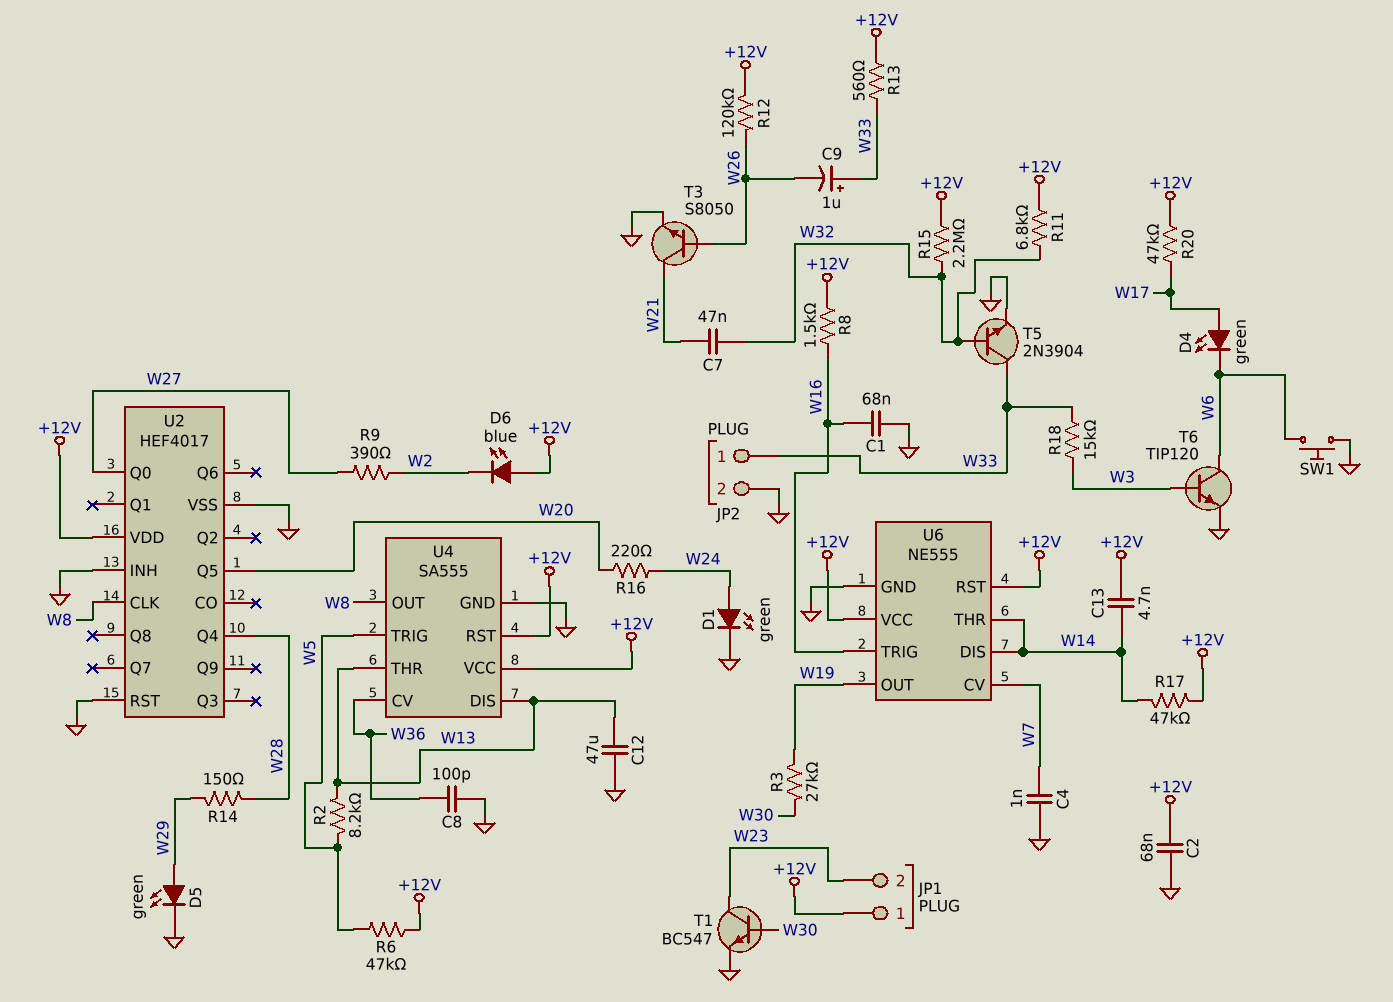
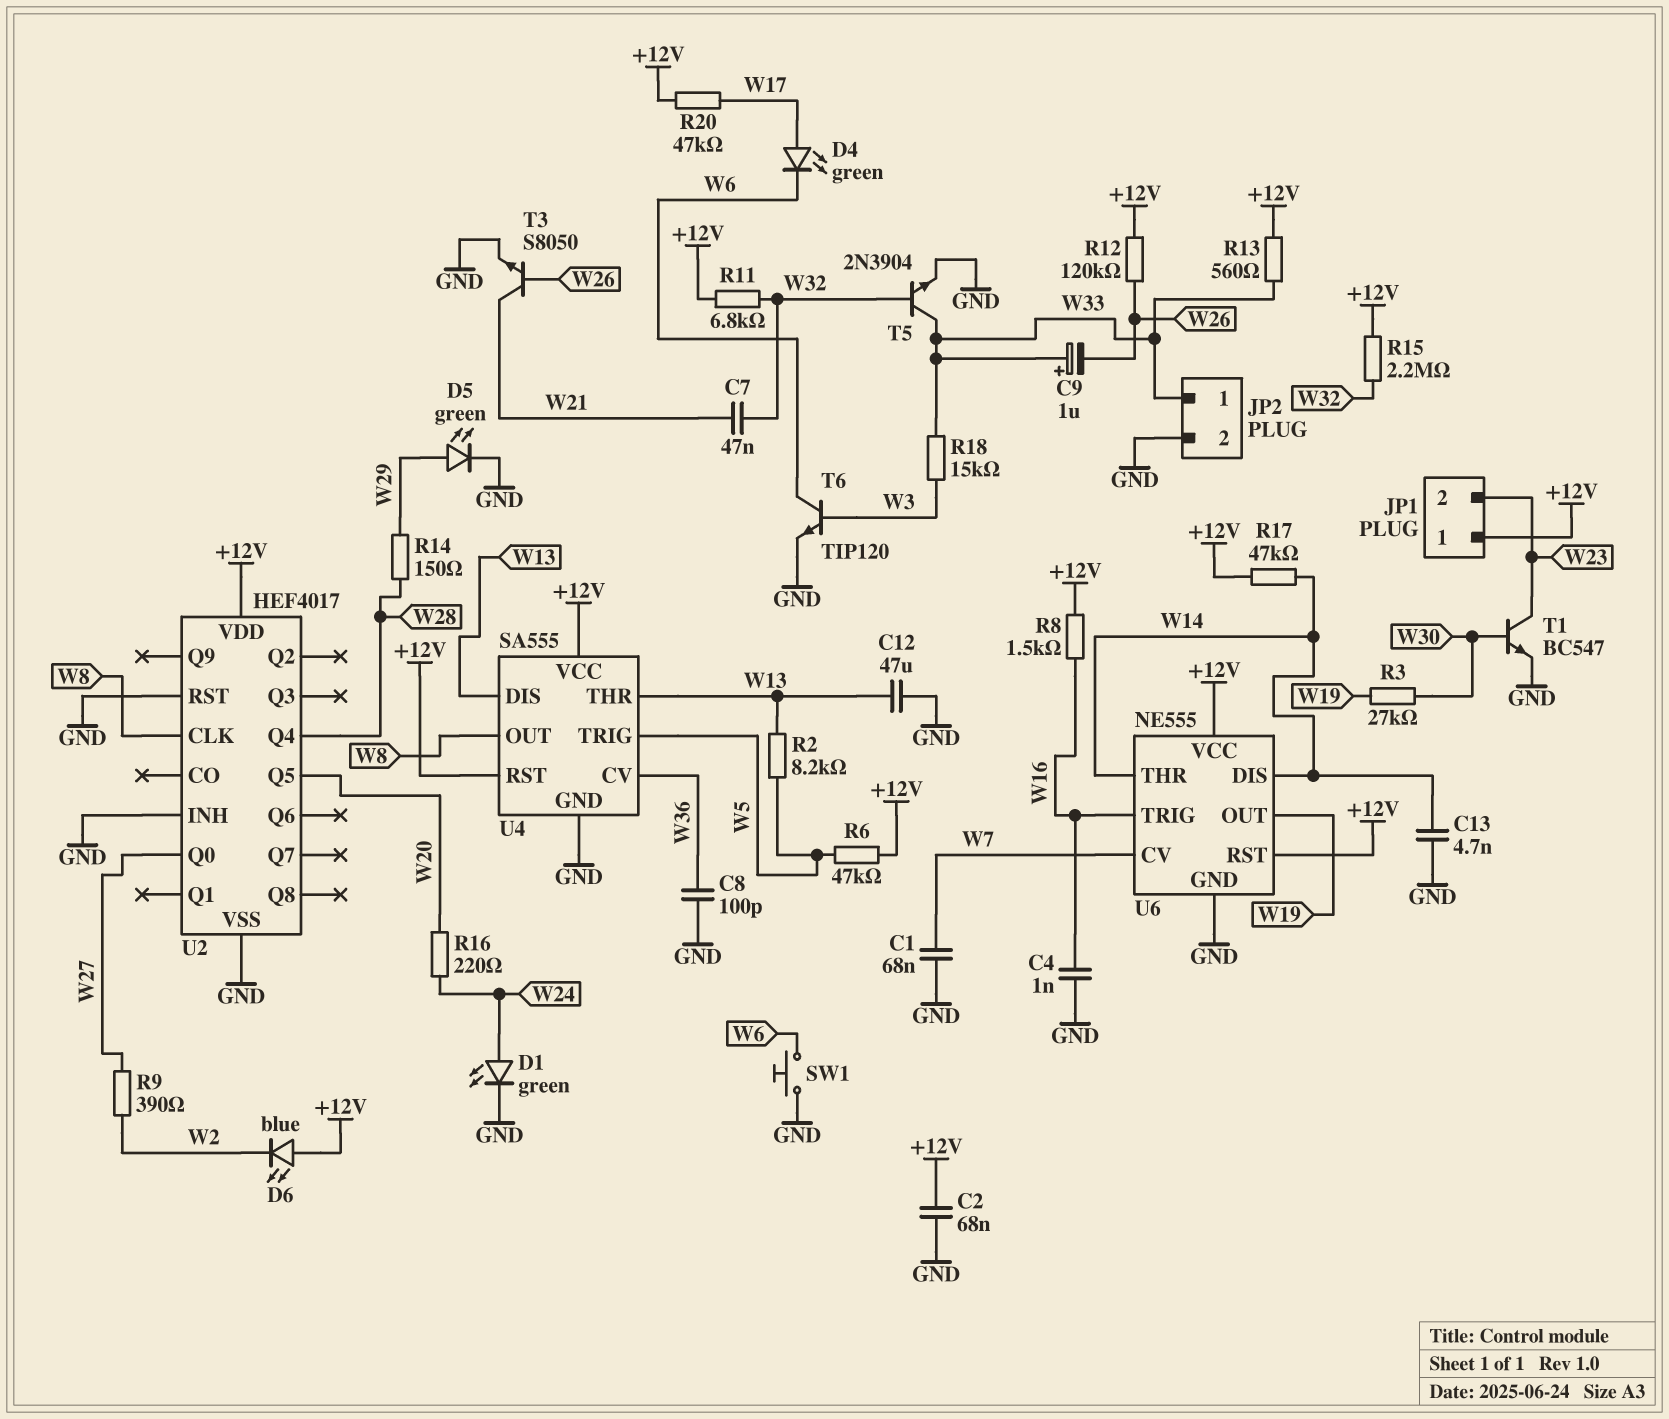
C1: 68nF (GND, W16) -> 68nF (GND, W7)
C4: 1nF (GND, W7) -> 1nF (GND, W16)
C13: 4.7nF (+12V, W14) -> 4.7nF (GND, W14)

